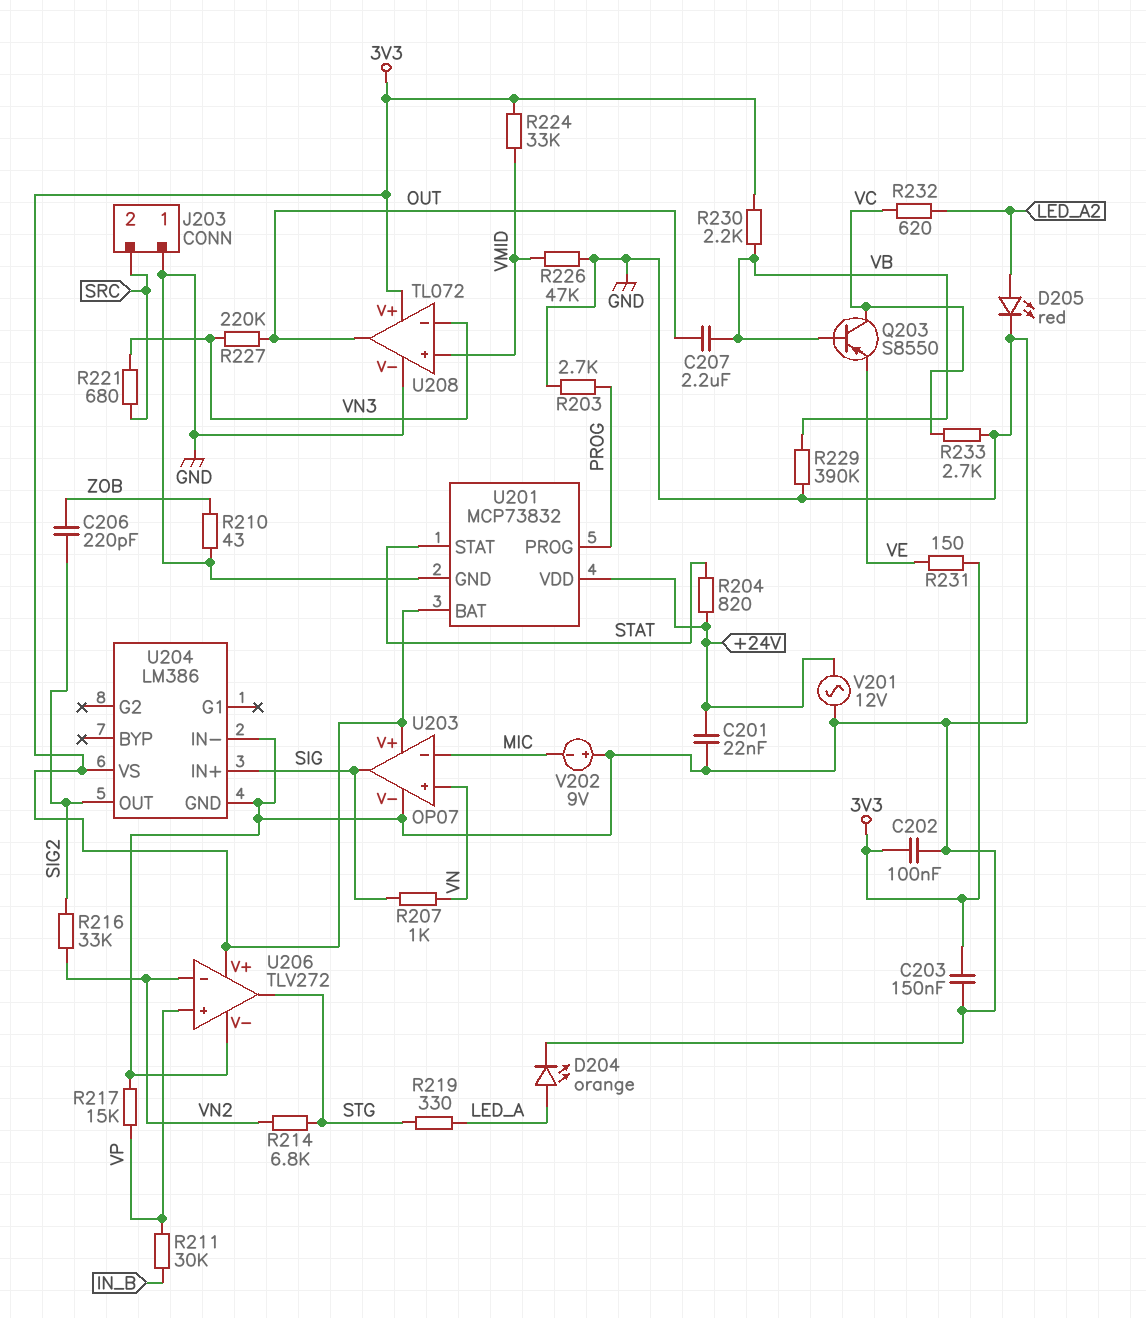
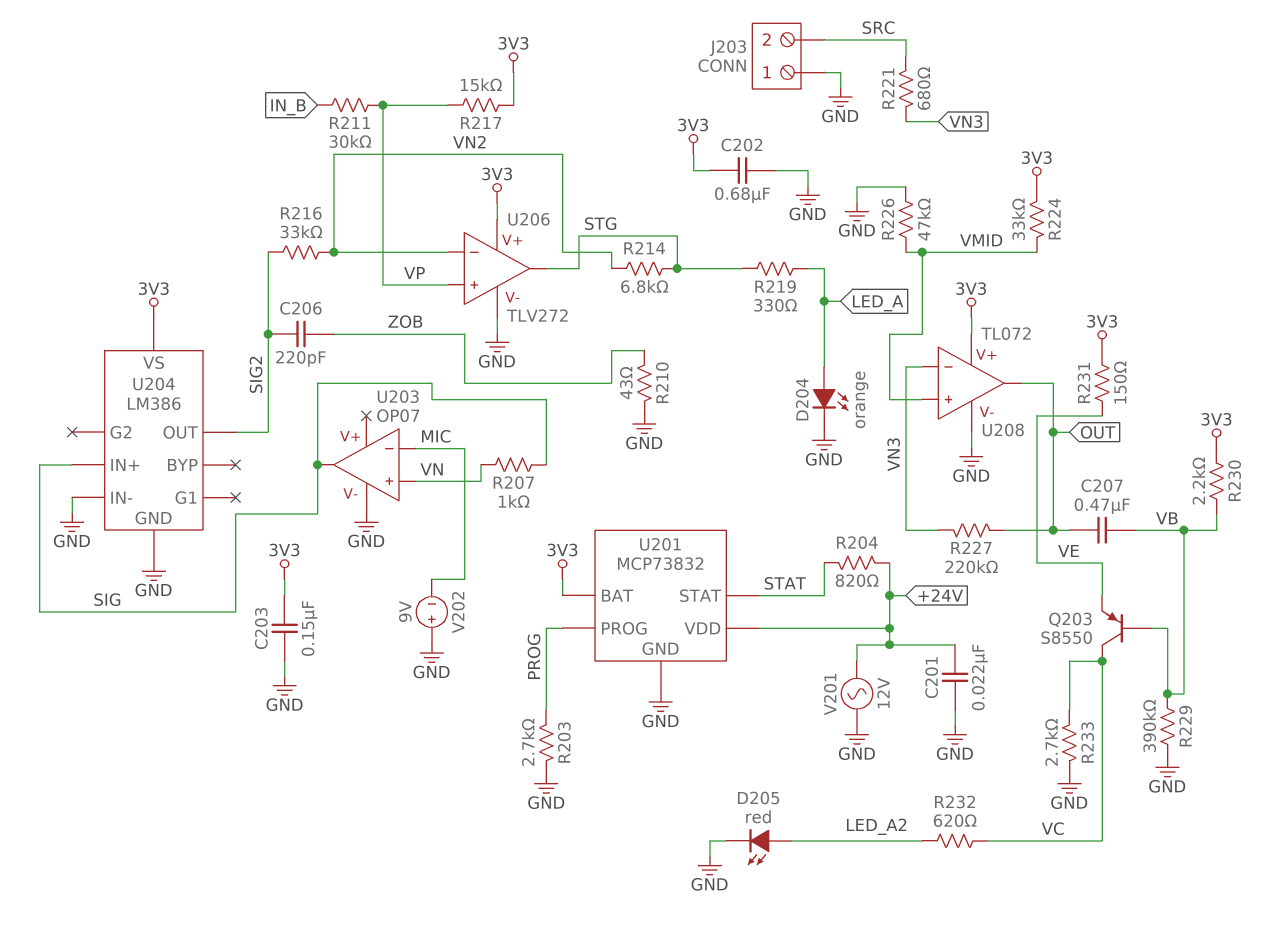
C202: 100nF (3V3, GND) -> 680nF (3V3, GND)
C207: 2.2uF (OUT, VB) -> 470nF (OUT, VB)
R217: 15k (GND, VP) -> 15k (3V3, VP)
U203 pin V+: 3V3 -> none

